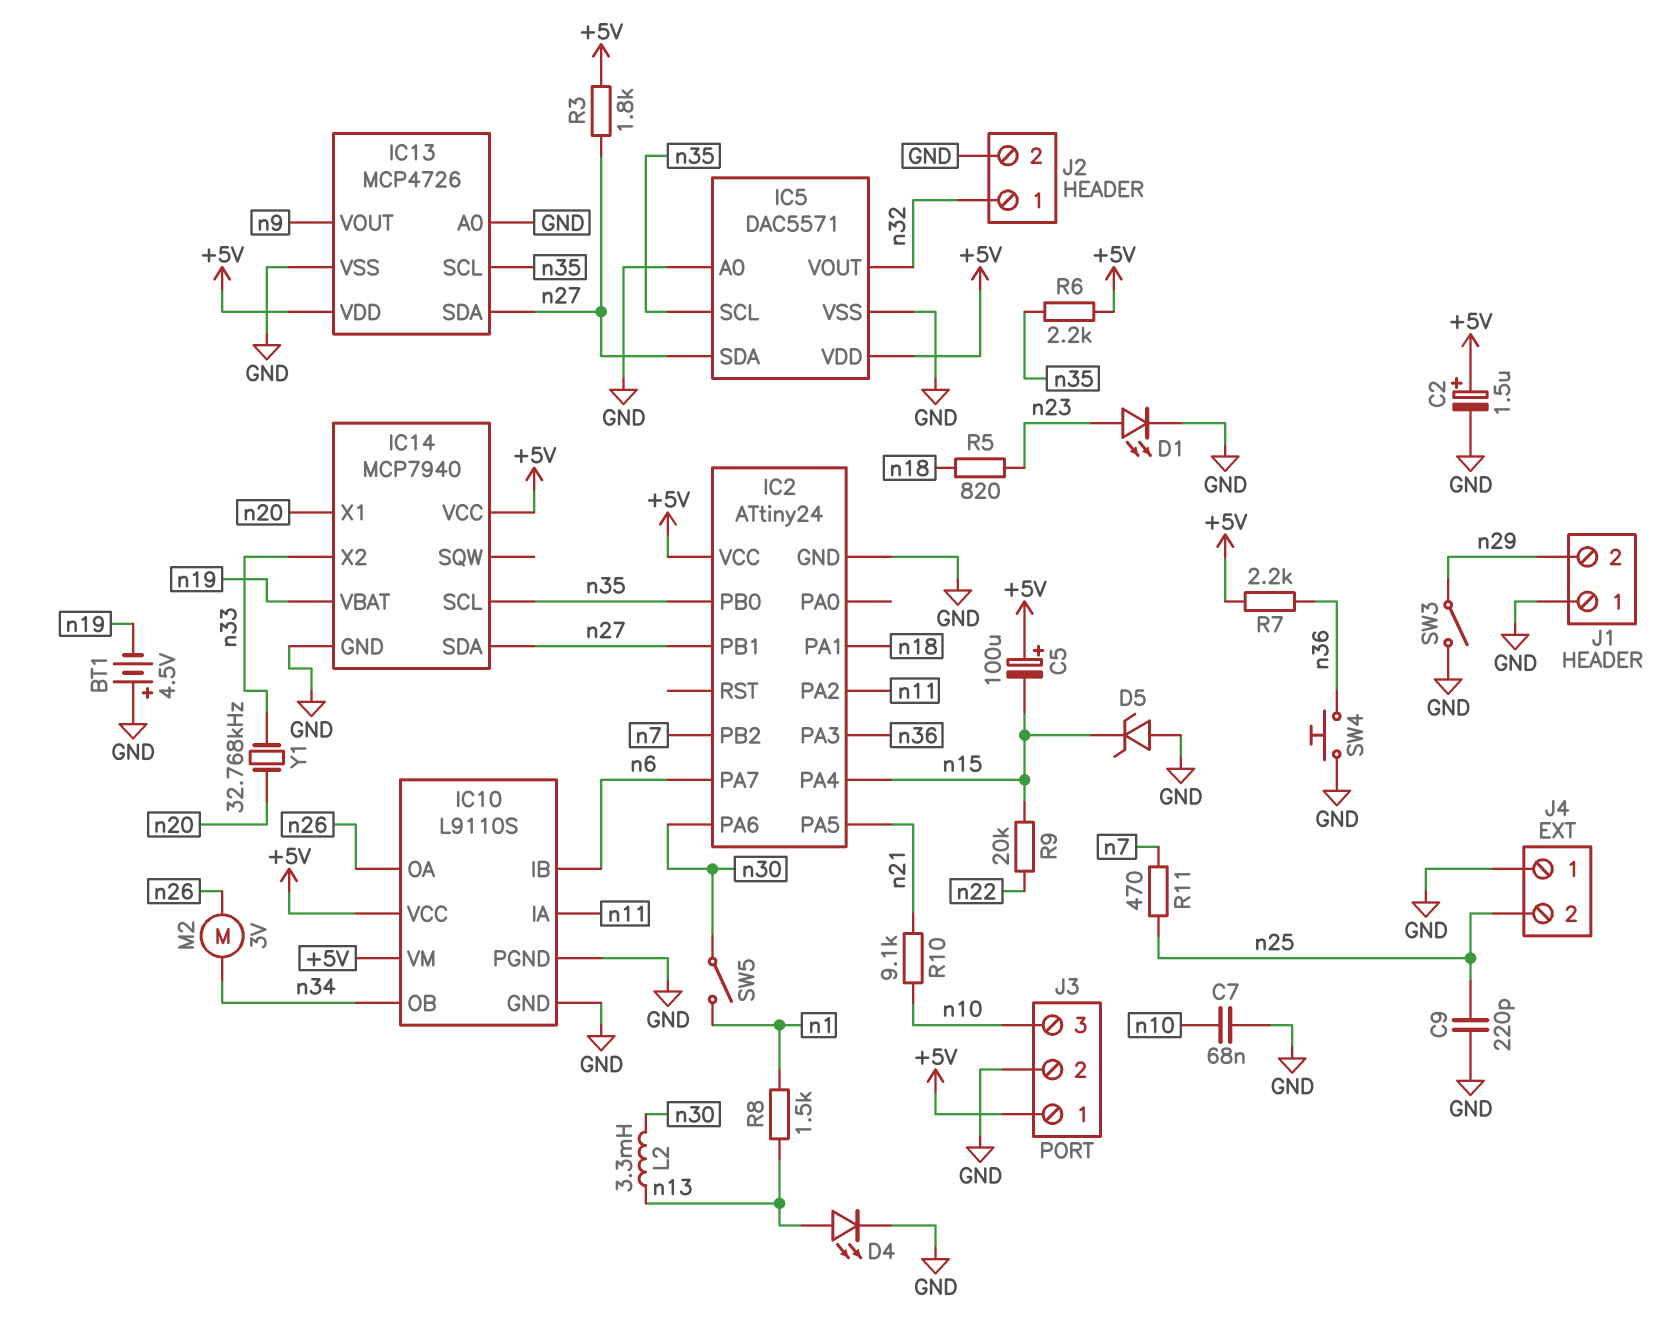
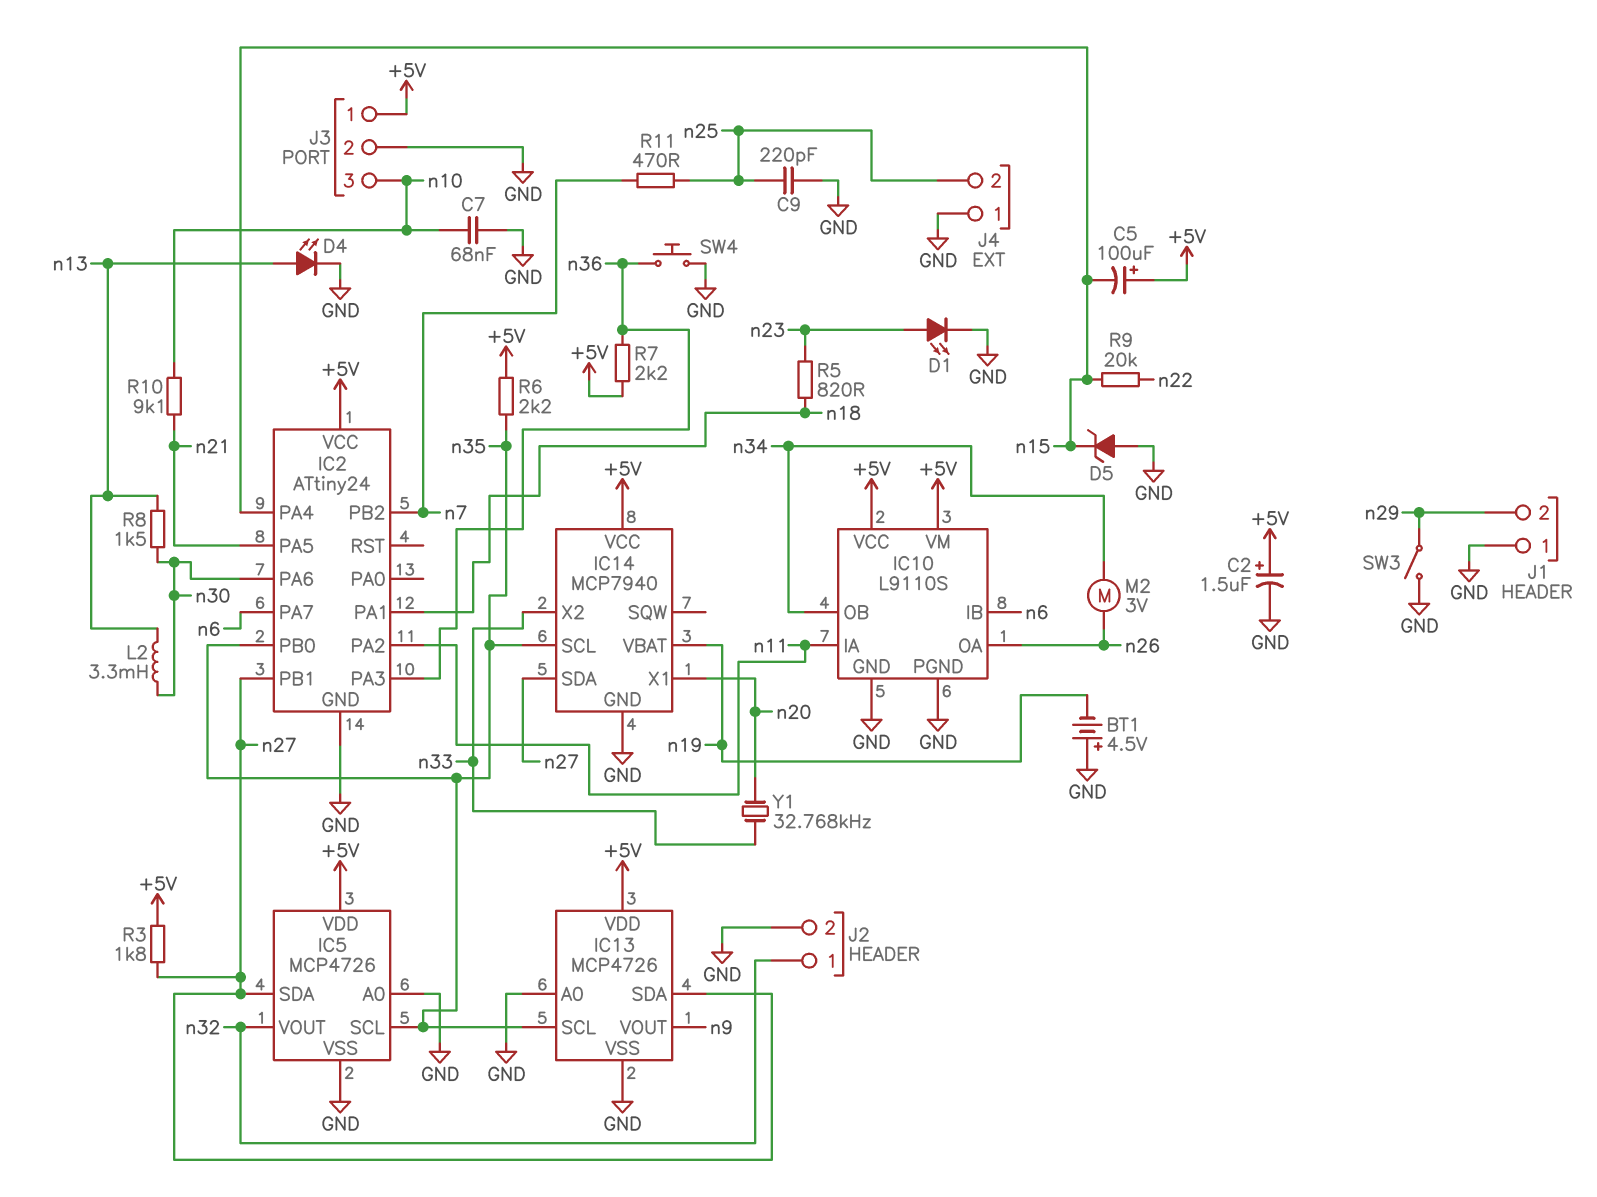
IC5: DAC5571 -> MCP4726
R8: 1.5k (n1, n13) -> 1.5k (n13, n30)
SW5: switch (n1, n30) -> none

